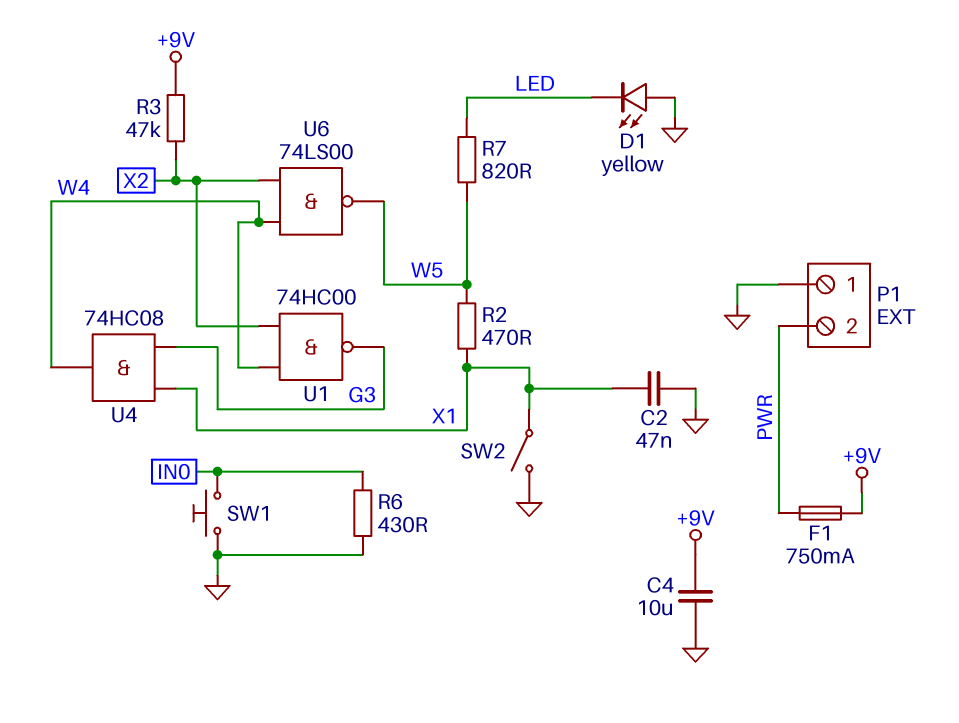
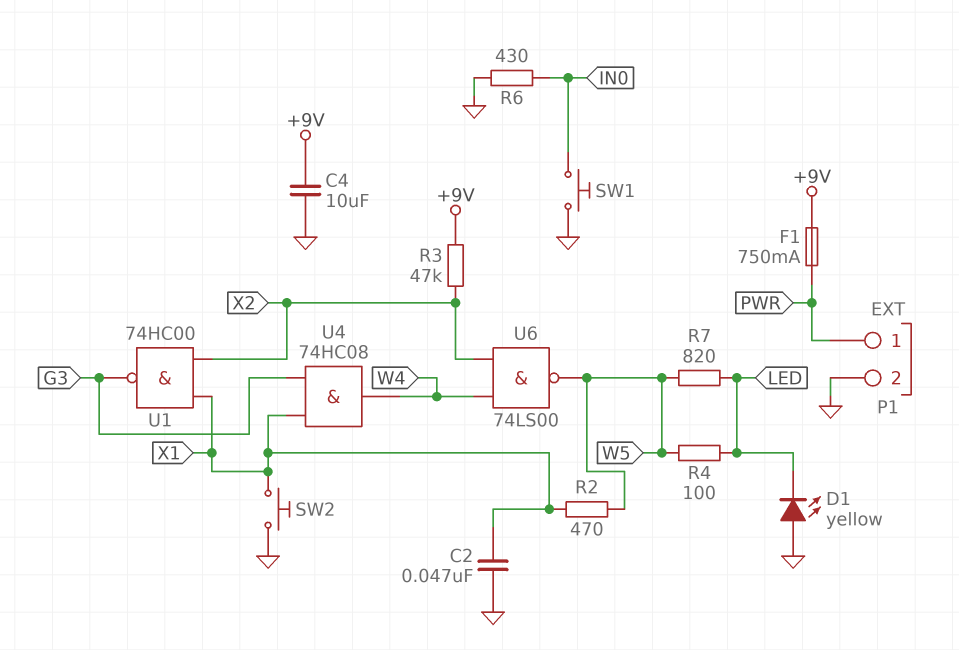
P1 pin 1: GND -> PWR
P1 pin 2: PWR -> GND
R4: none -> 100 (LED, W5)
SW2: switch (GND, X1) -> button (GND, X1)
U1: NAND 74HC00 (in W4, in X2, out G3) -> NAND 74HC00 (in X1, in X2, out G3)

